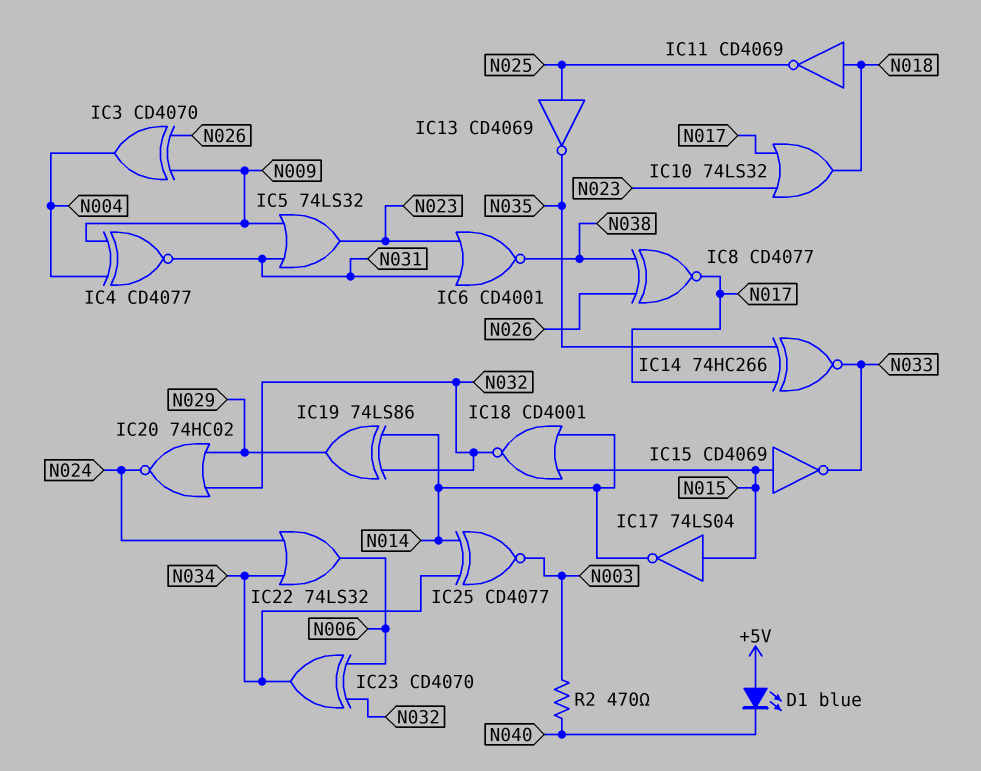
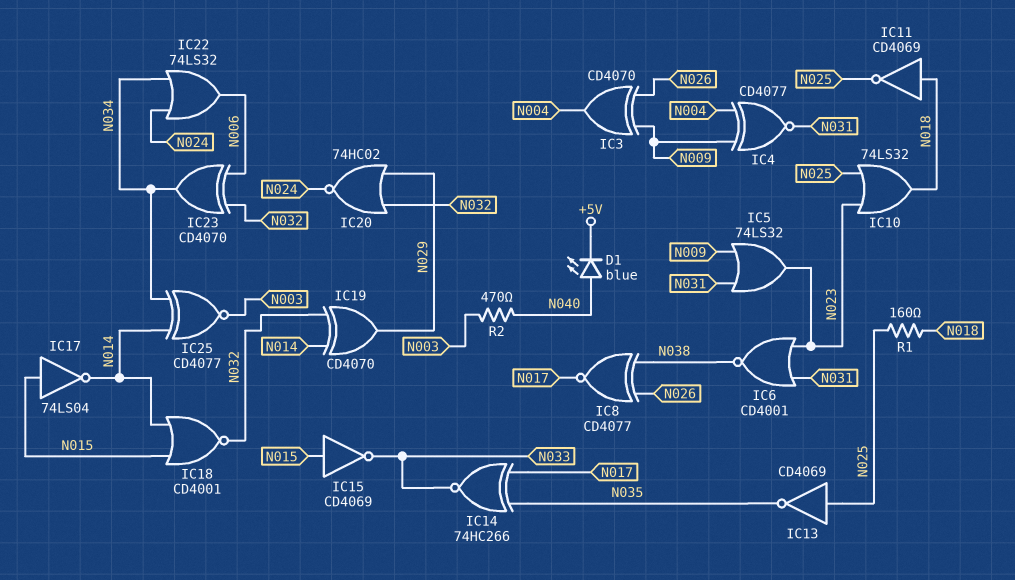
D1: LED blue (A +5V, K N040) -> LED blue (A N040, K +5V)
IC10: OR 74LS32 (in N017, in N023, out N018) -> OR 74LS32 (in N023, in N025, out N018)
IC19: XOR 74LS86 (in N014, in N032, out N029) -> XOR CD4070 (in N014, in N032, out N029)
R1: none -> 160 (N018, N025)

